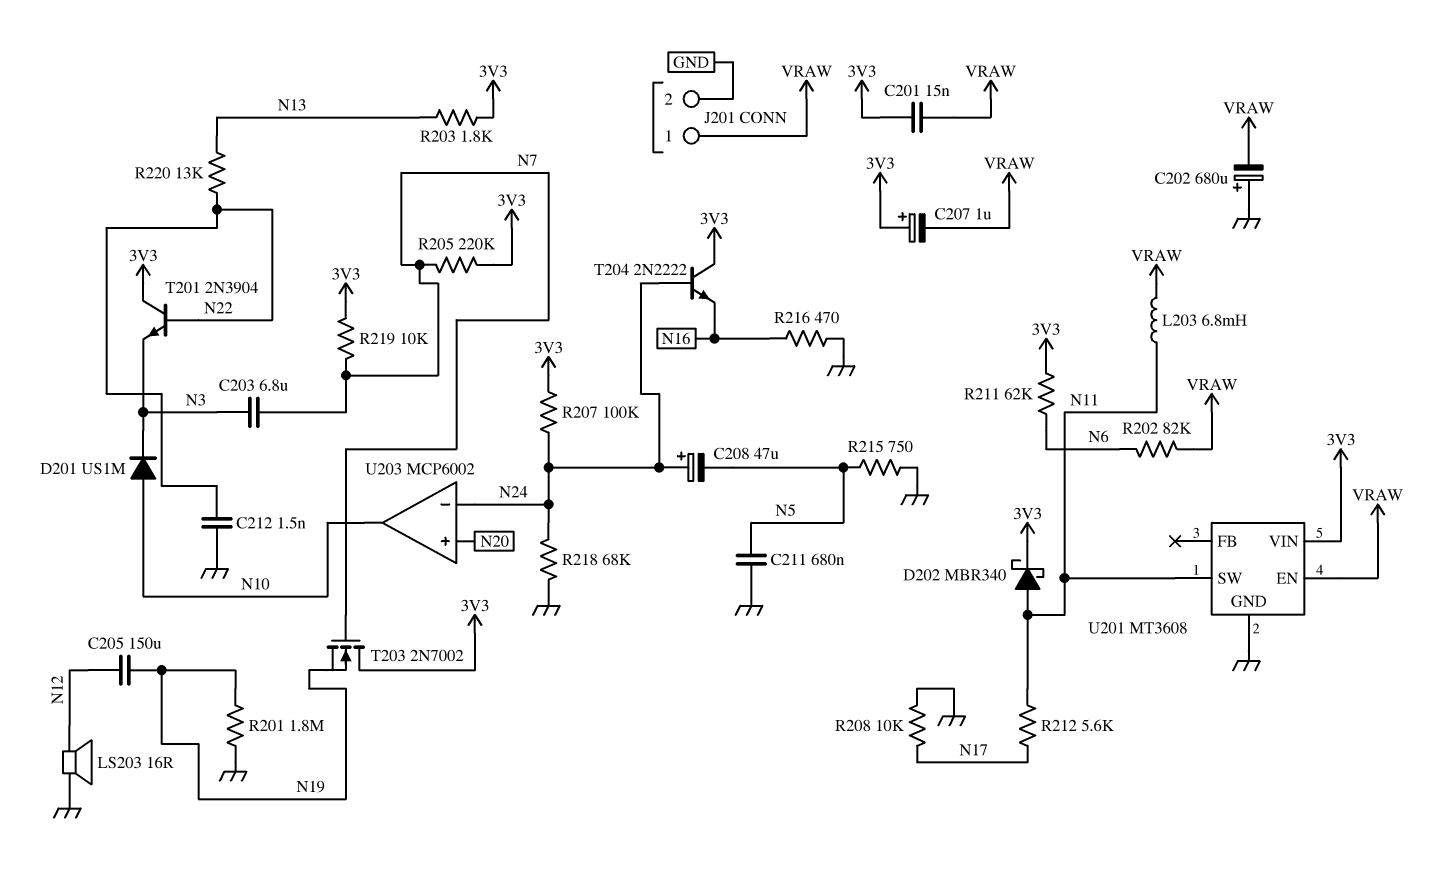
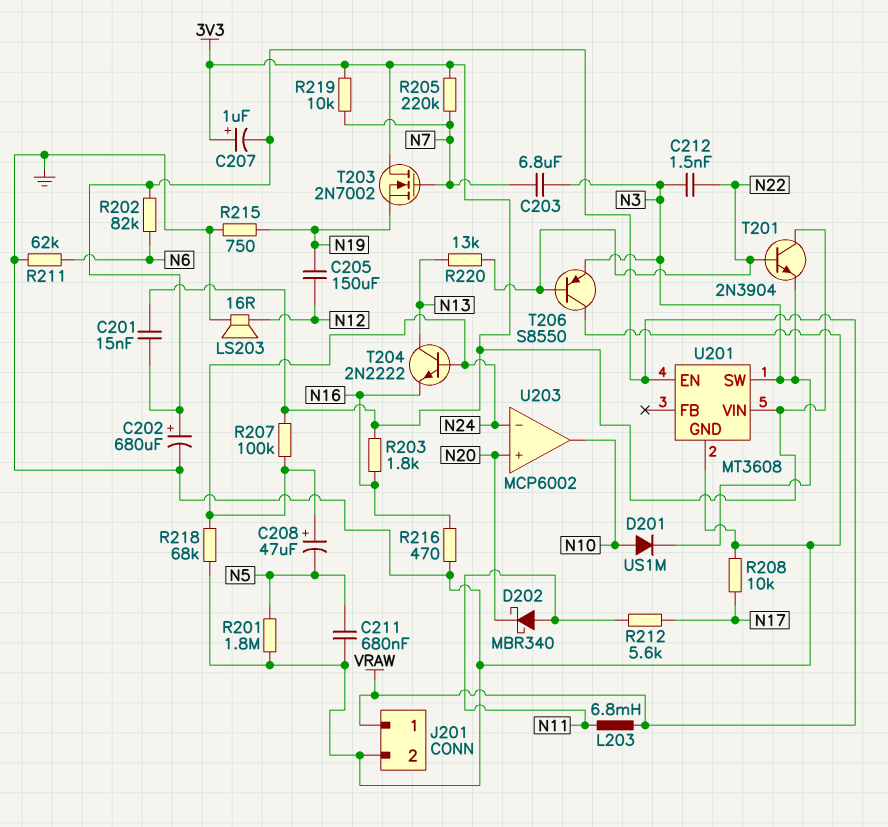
C202: 680uF (plus GND, minus VRAW) -> 680uF (plus VRAW, minus GND)
C212: 1.5nF (GND, N22) -> 1.5nF (N3, N22)
D202: schottky MBR340 (A N11, K 3V3) -> schottky MBR340 (A N11, K N20)
R201: 1.8M (GND, N19) -> 1.8M (GND, N5)
R203: 1.8k (3V3, N13) -> 1.8k (3V3, N16)
R211: 62k (3V3, N6) -> 62k (GND, N6)
R215: 750 (GND, N5) -> 750 (GND, N19)
T204: NPN 2N2222 (B N24, C 3V3, E N16) -> NPN 2N2222 (B N24, C N13, E N16)
T206: none -> PNP S8550 (B N22, C GND, E N3)
U201 pin SW: N11 -> N3

